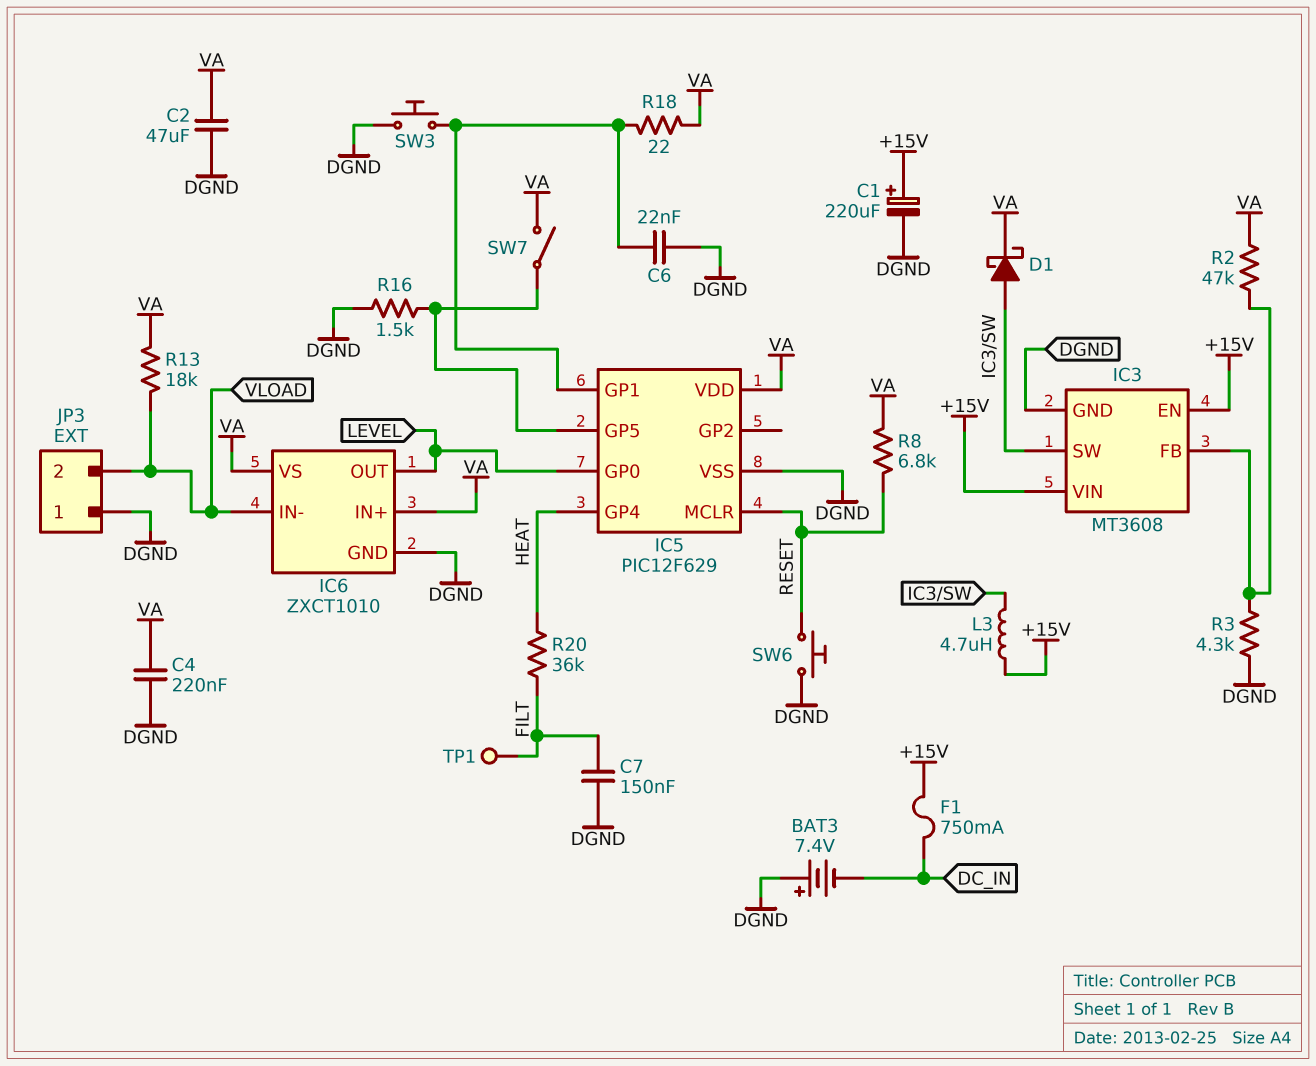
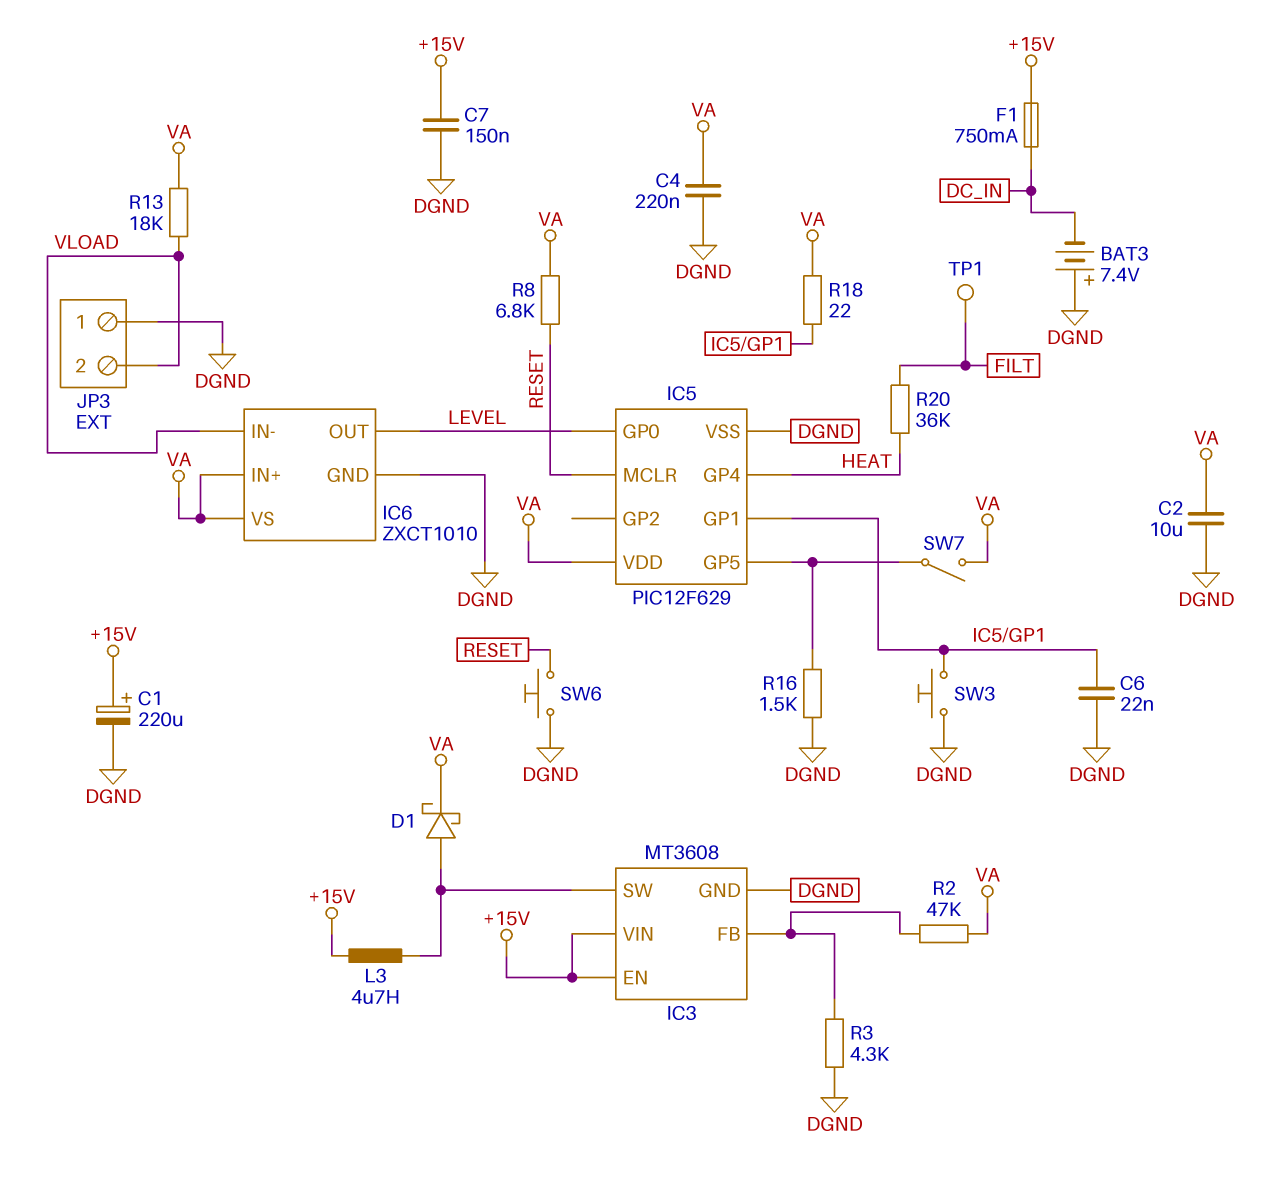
C2: 47uF (DGND, VA) -> 10uF (DGND, VA)
C7: 150nF (DGND, FILT) -> 150nF (+15V, DGND)

